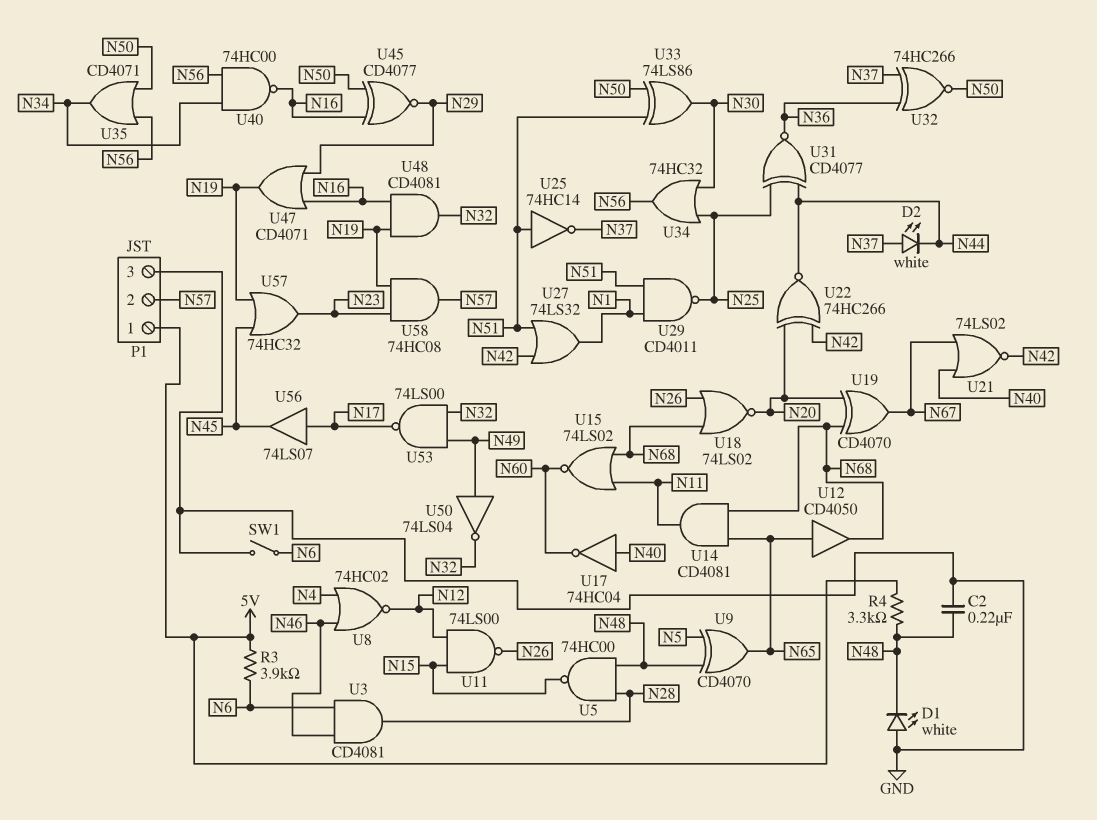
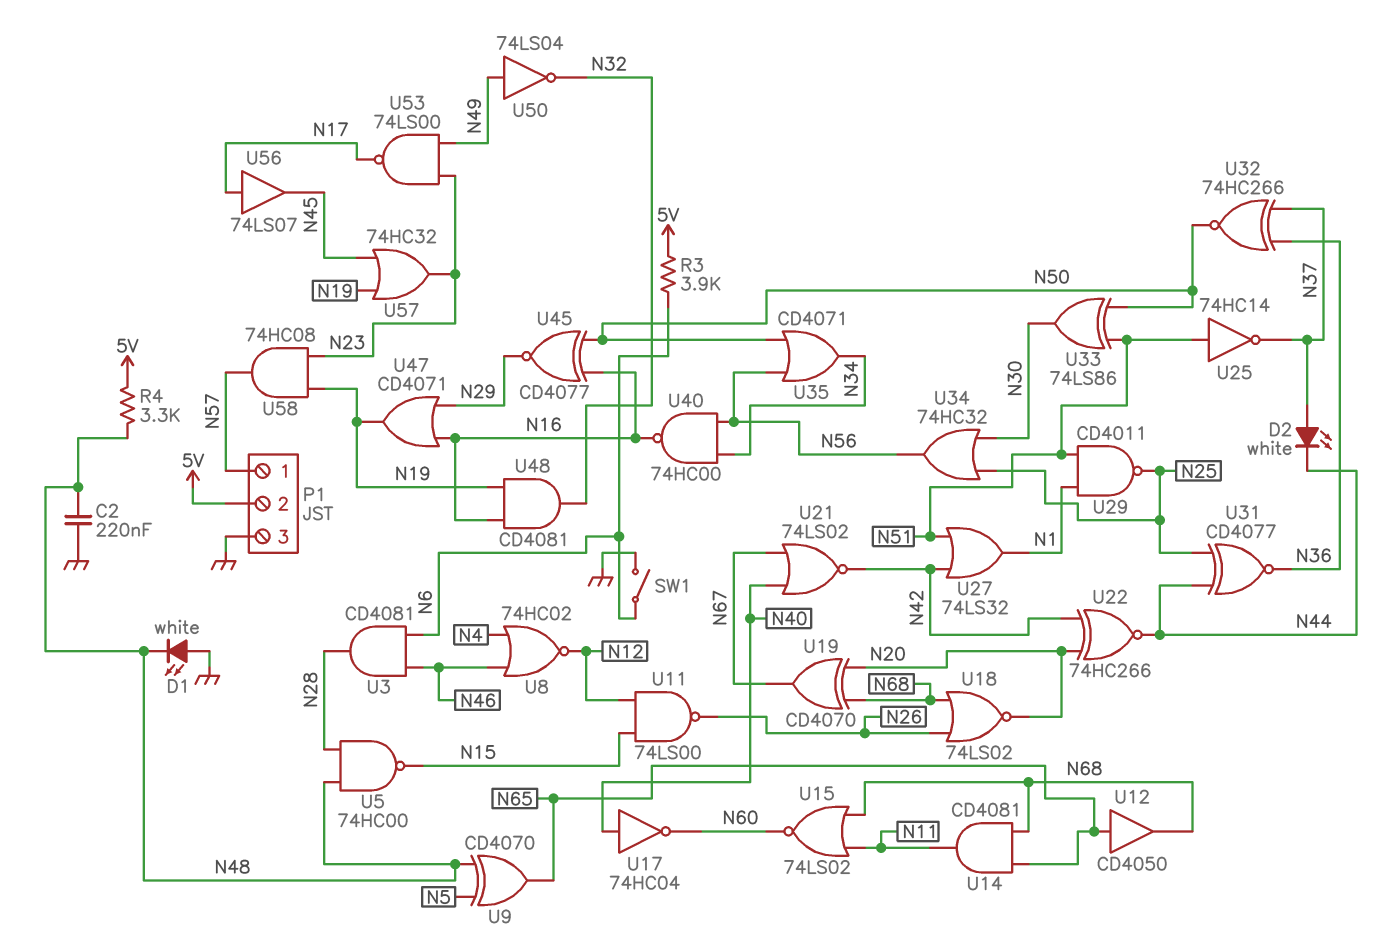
P1 pin 1: 5V -> N57
P1 pin 2: N57 -> 5V
U53: NAND 74LS00 (in N32, in N49, out N17) -> NAND 74LS00 (in N23, in N49, out N17)

